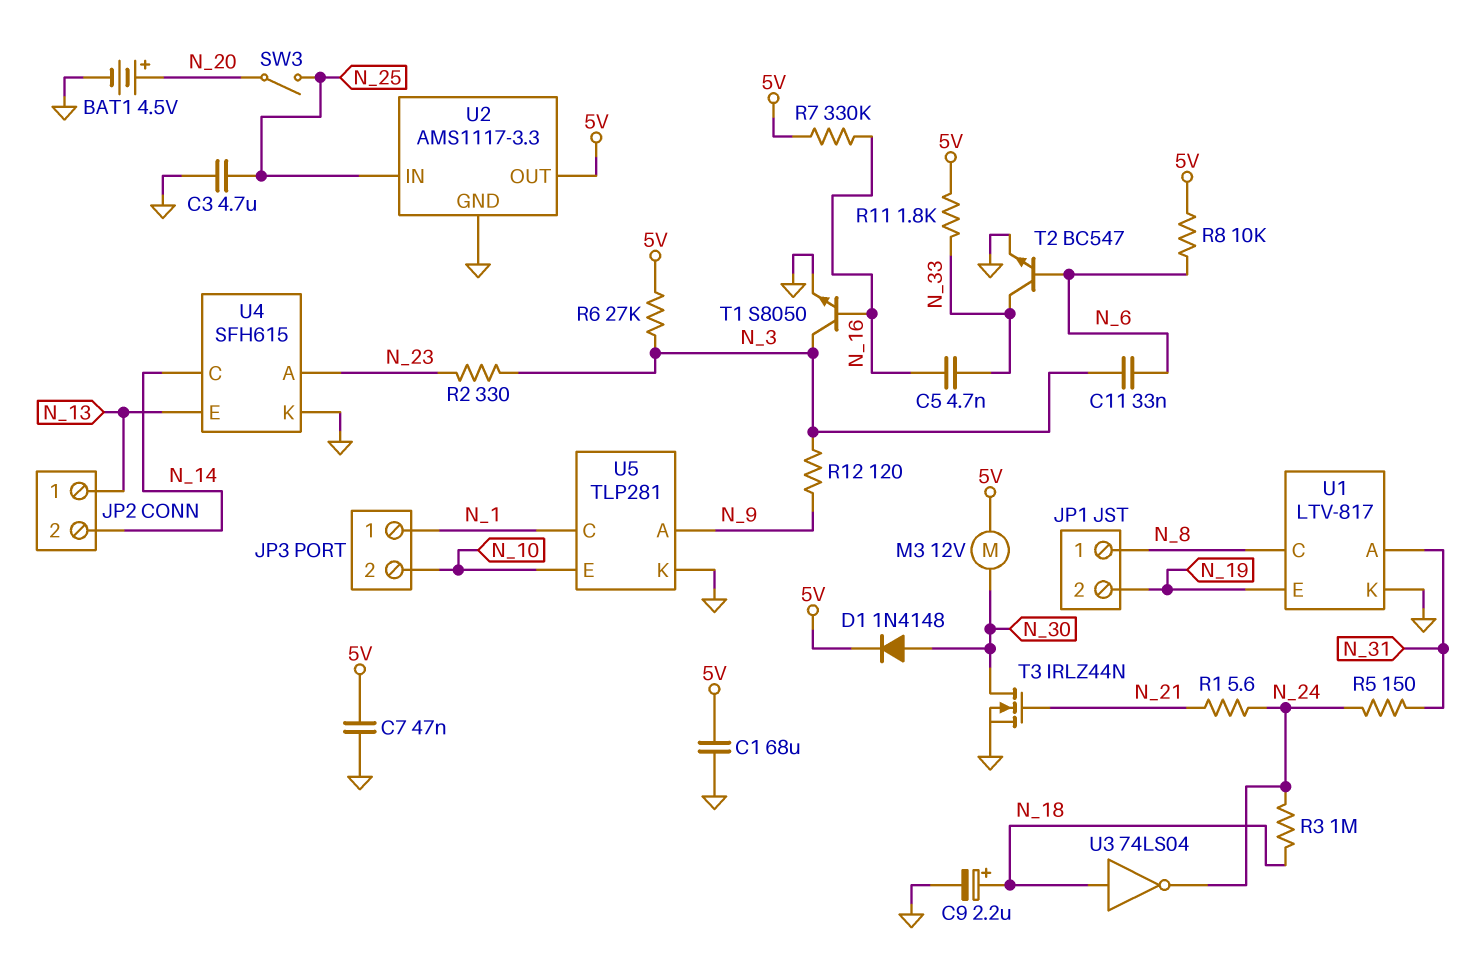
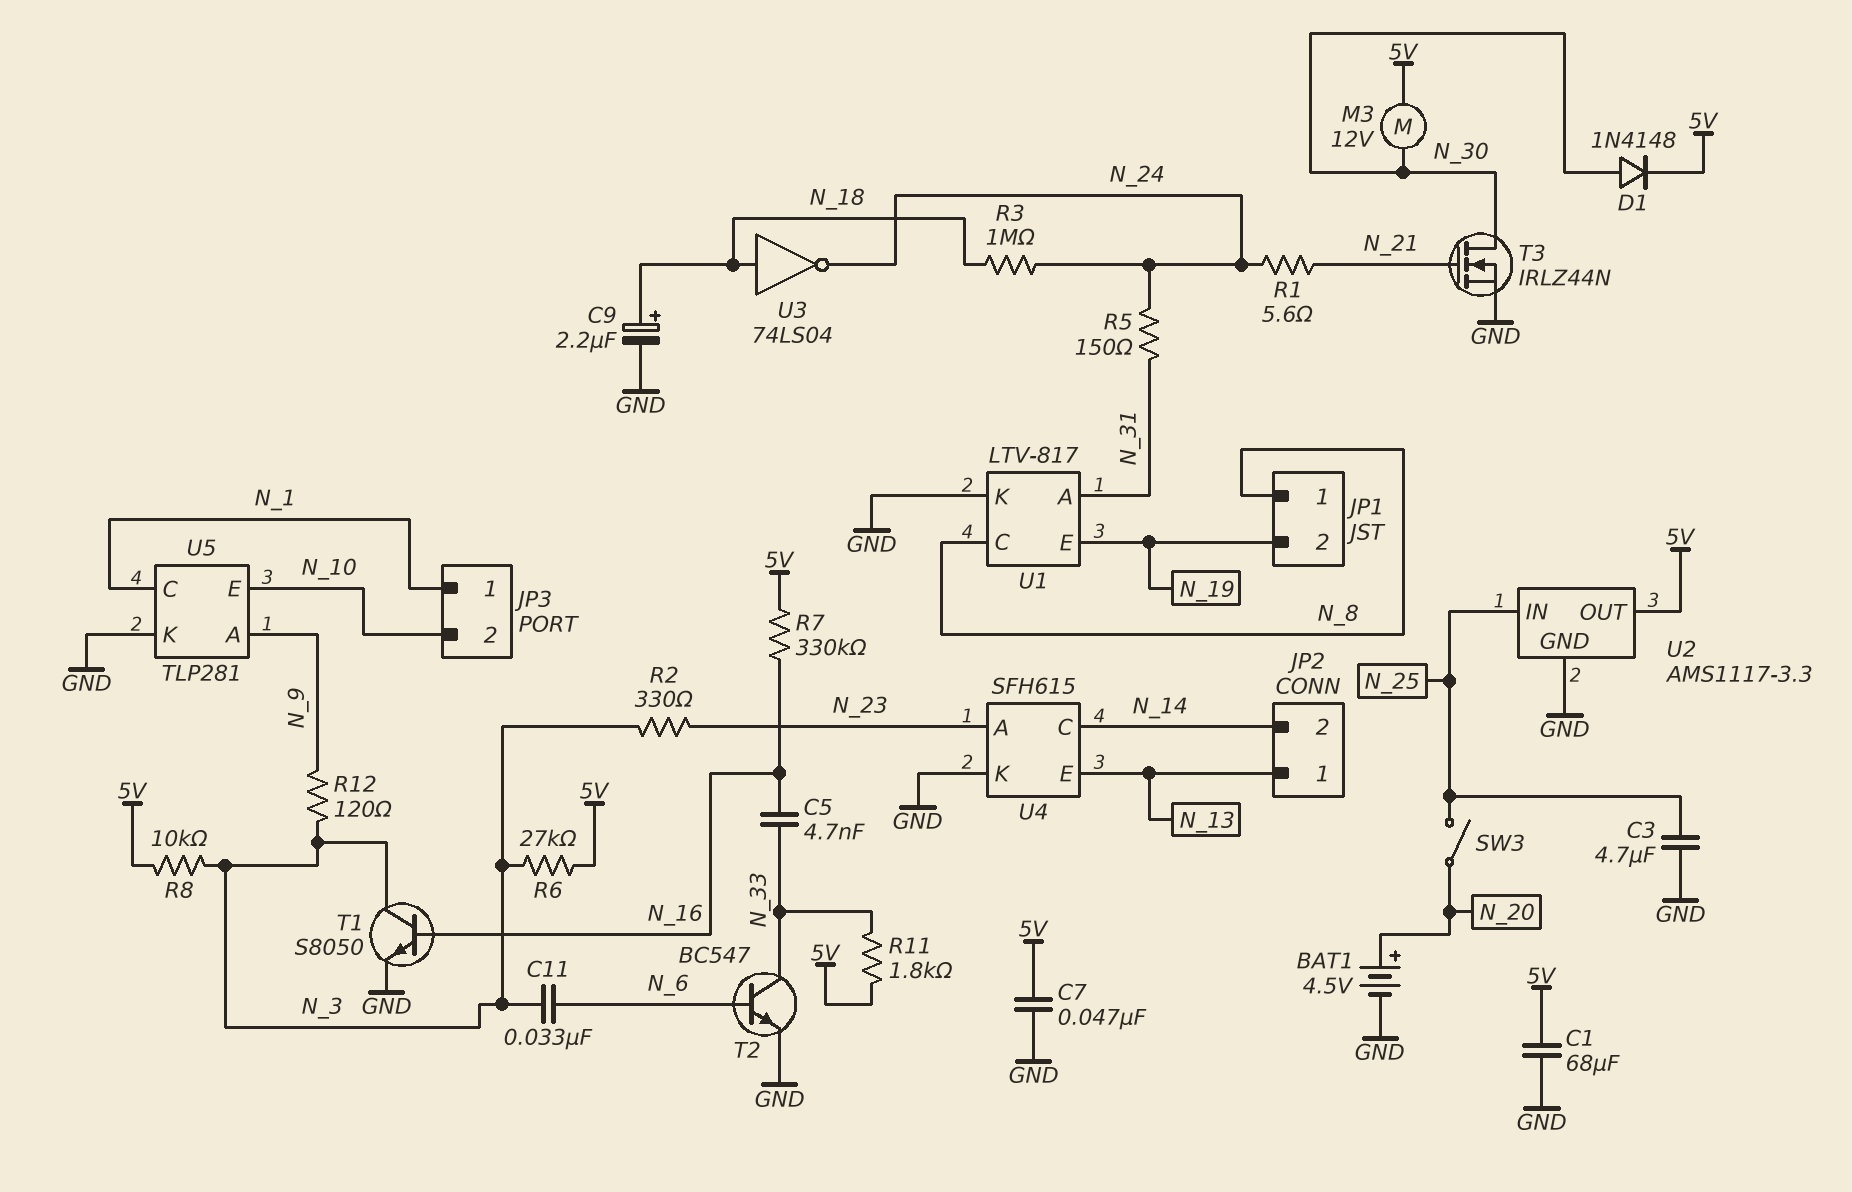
R8: 10k (5V, N_6) -> 10k (5V, N_3)

